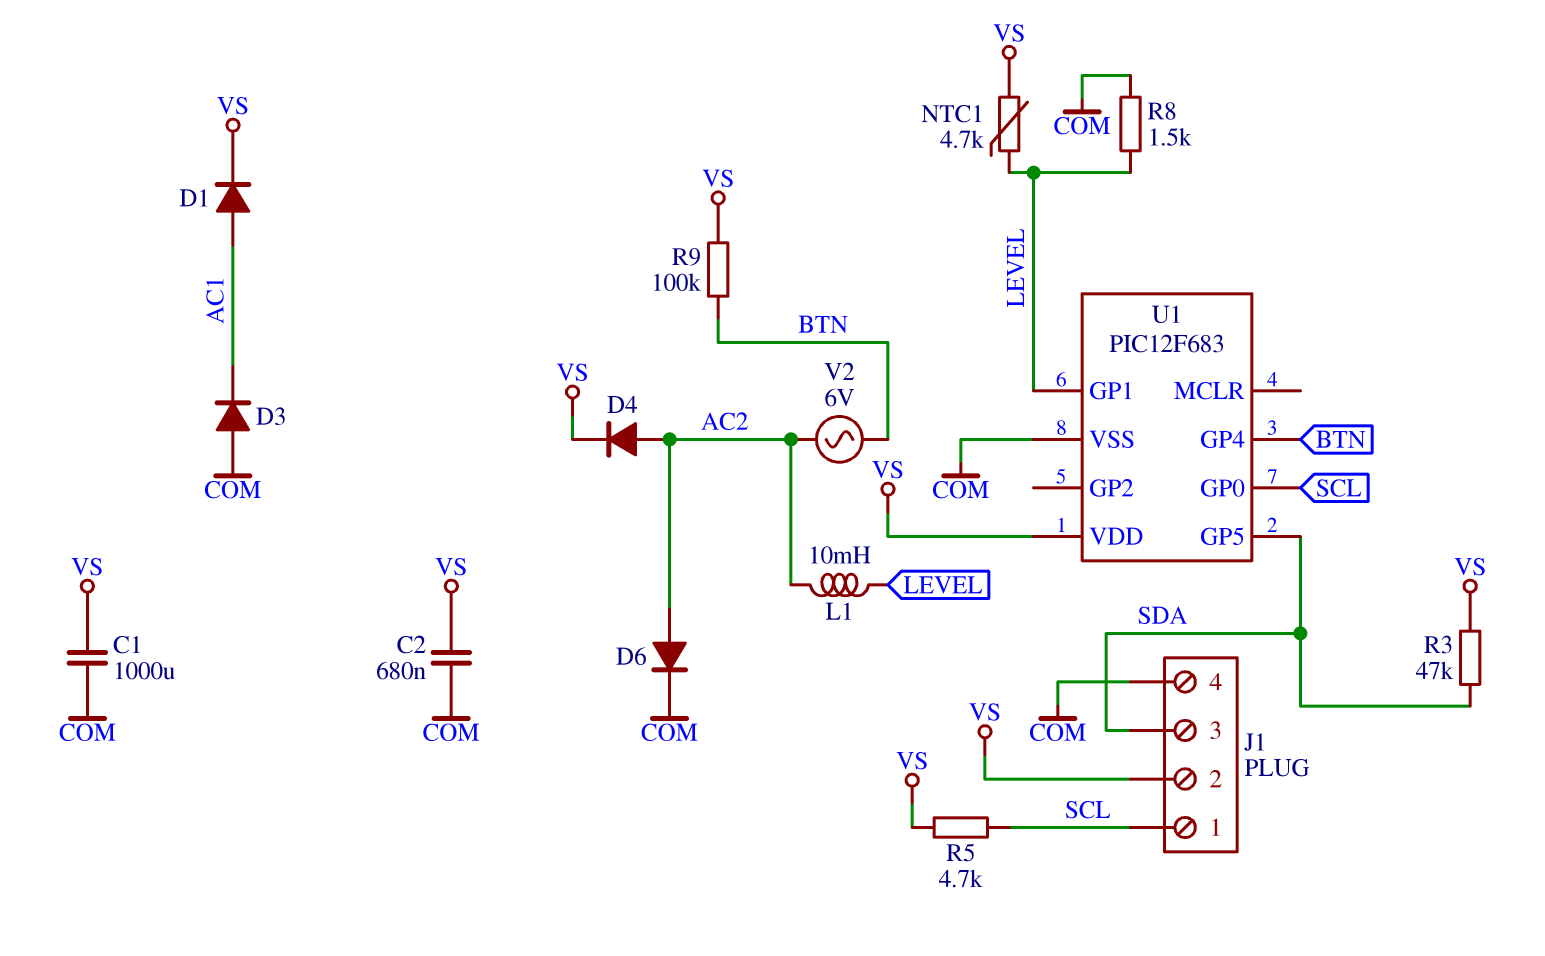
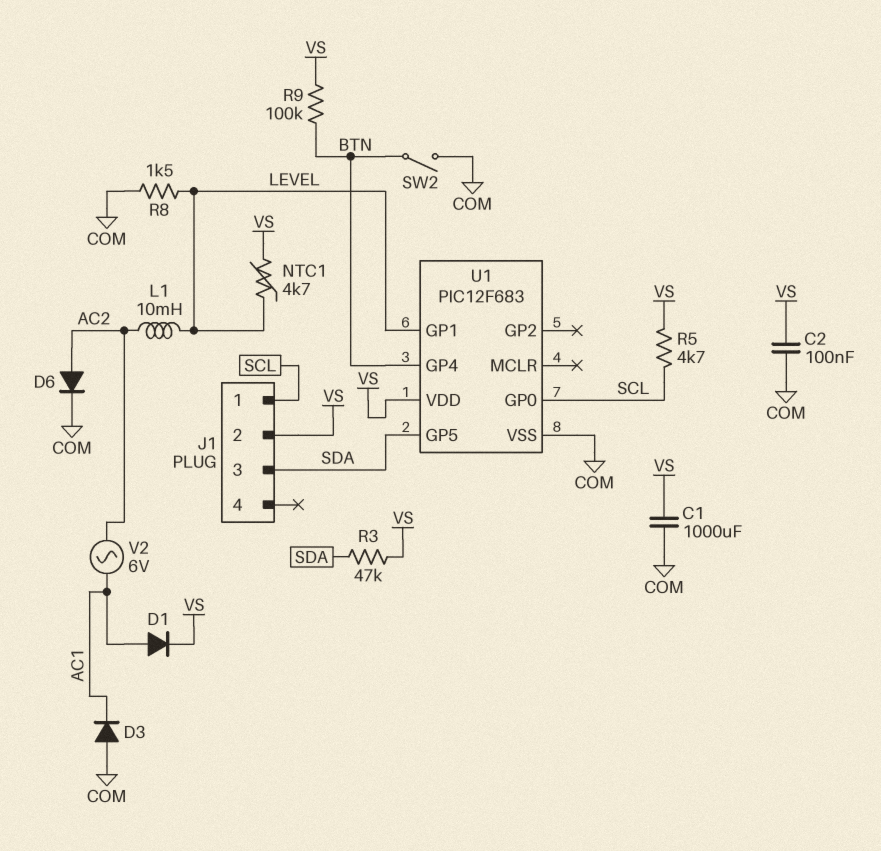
C2: 680nF (COM, VS) -> 100nF (COM, VS)
D4: diode (A AC2, K VS) -> none
J1 pin 4: COM -> none
SW2: none -> switch (BTN, COM)
V2: AC 6V (AC2, BTN) -> AC 6V (AC1, AC2)

